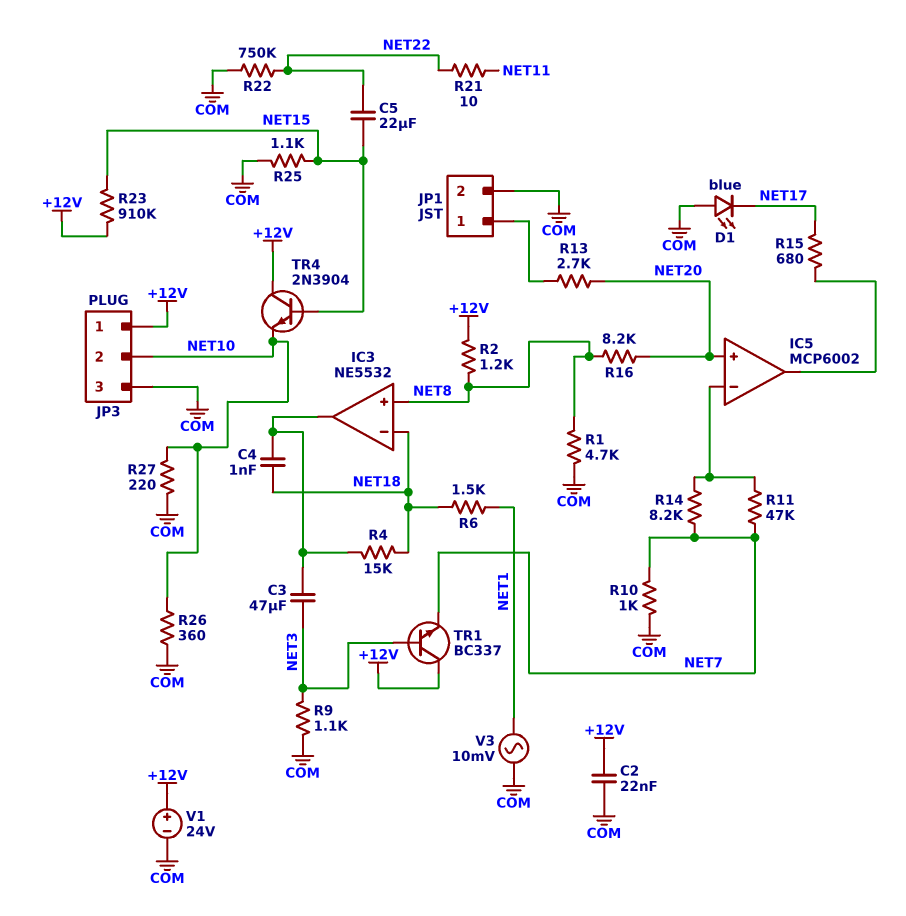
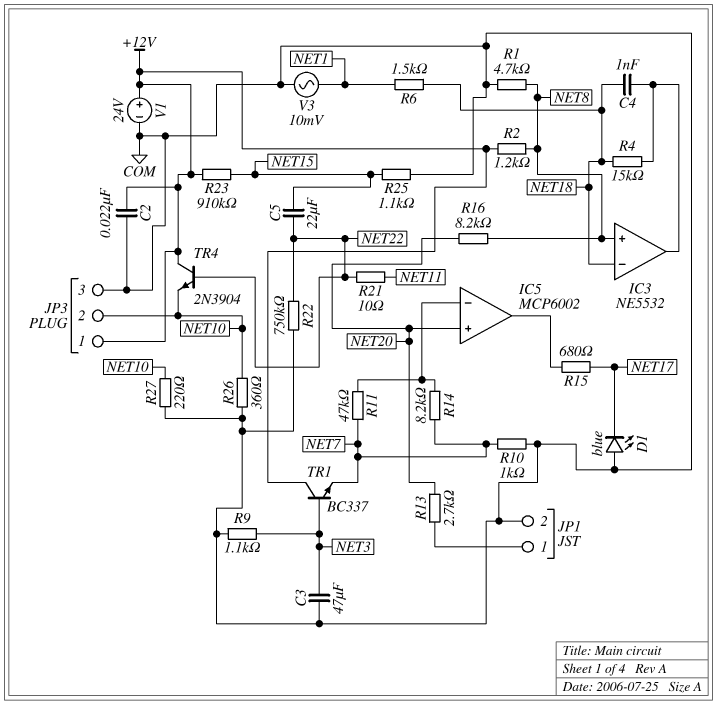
C3: 47uF (IC3/out, NET3) -> 47uF (COM, NET3)
TR4: NPN 2N3904 (B NET15, C +12V, E NET10) -> NPN 2N3904 (B NET22, C +12V, E NET10)

